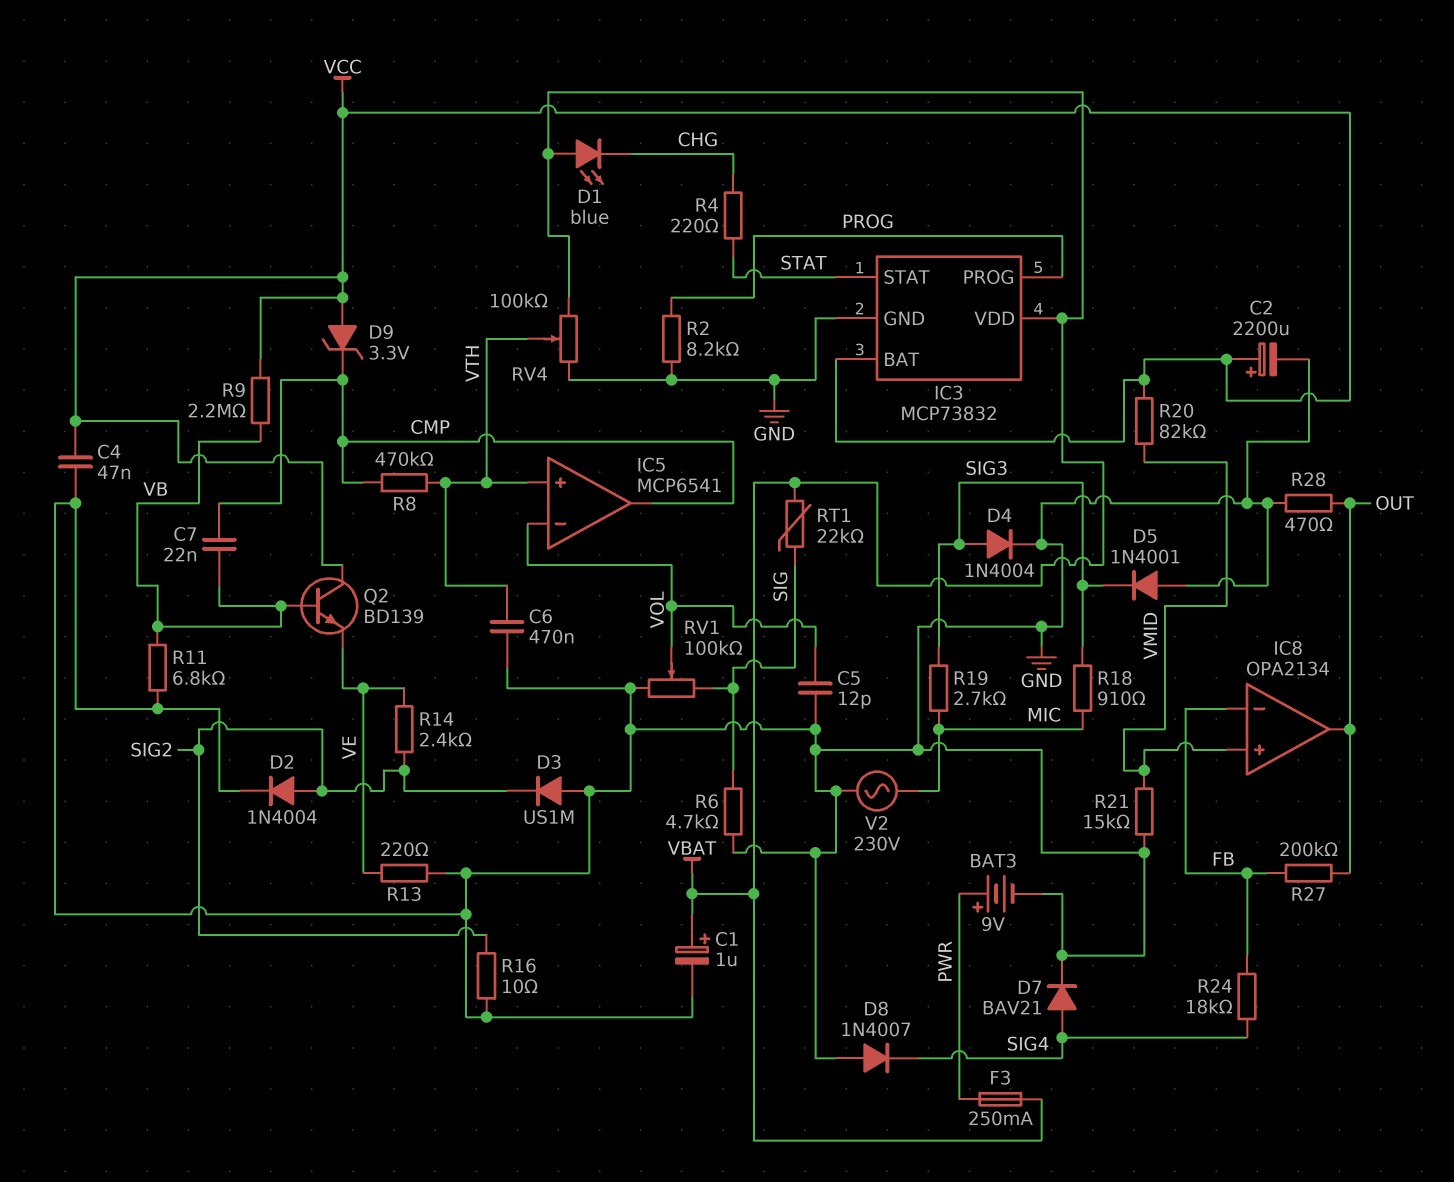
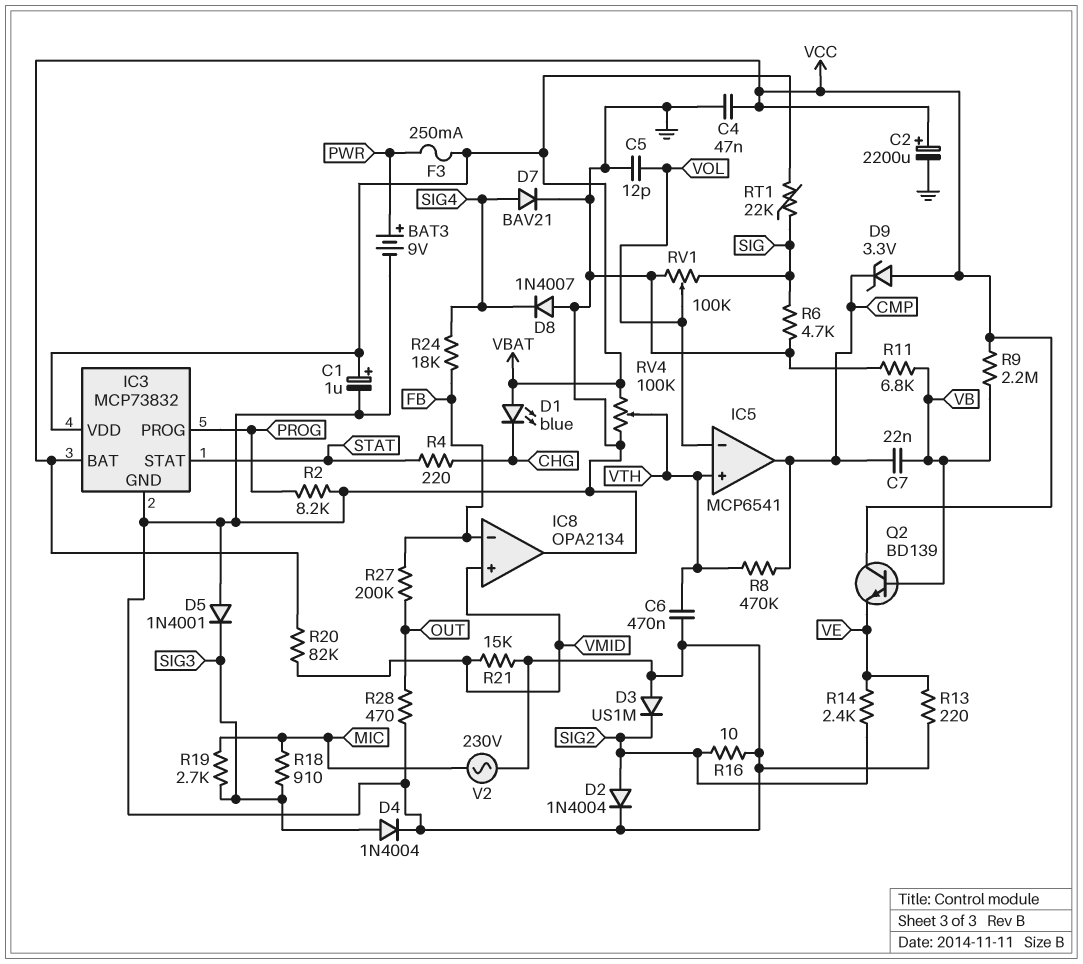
IC8 pin out: OUT -> GND

